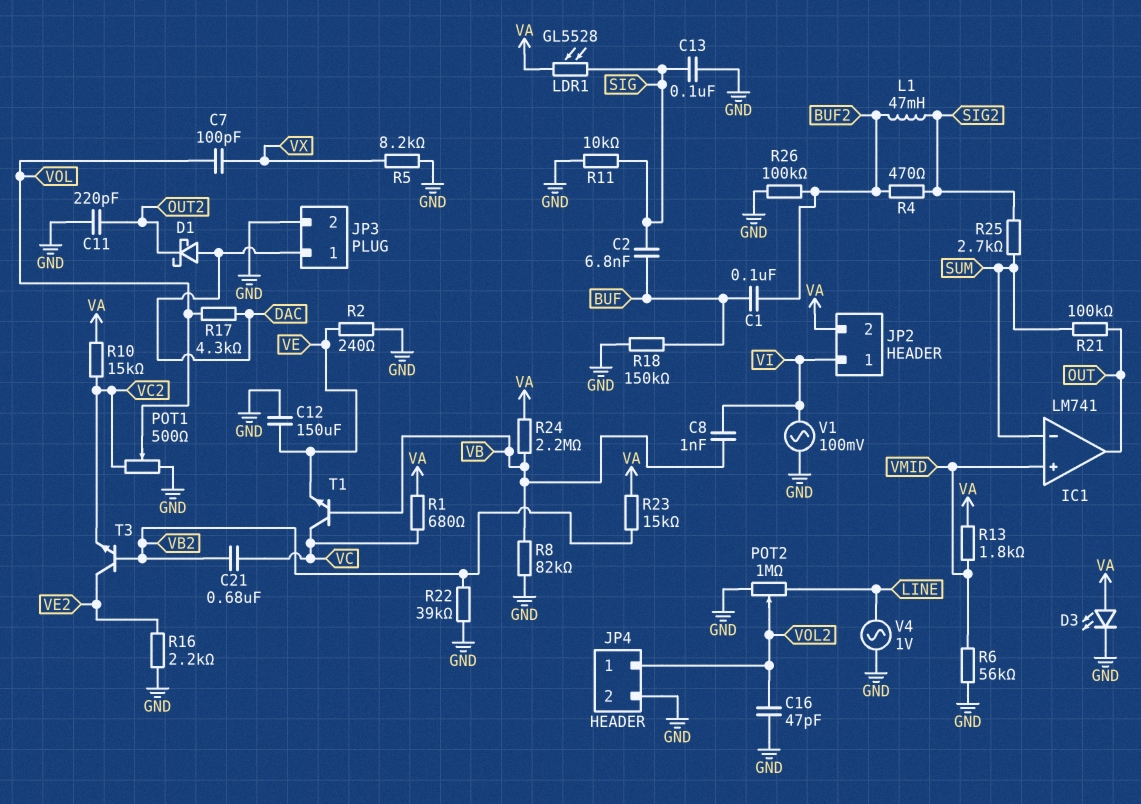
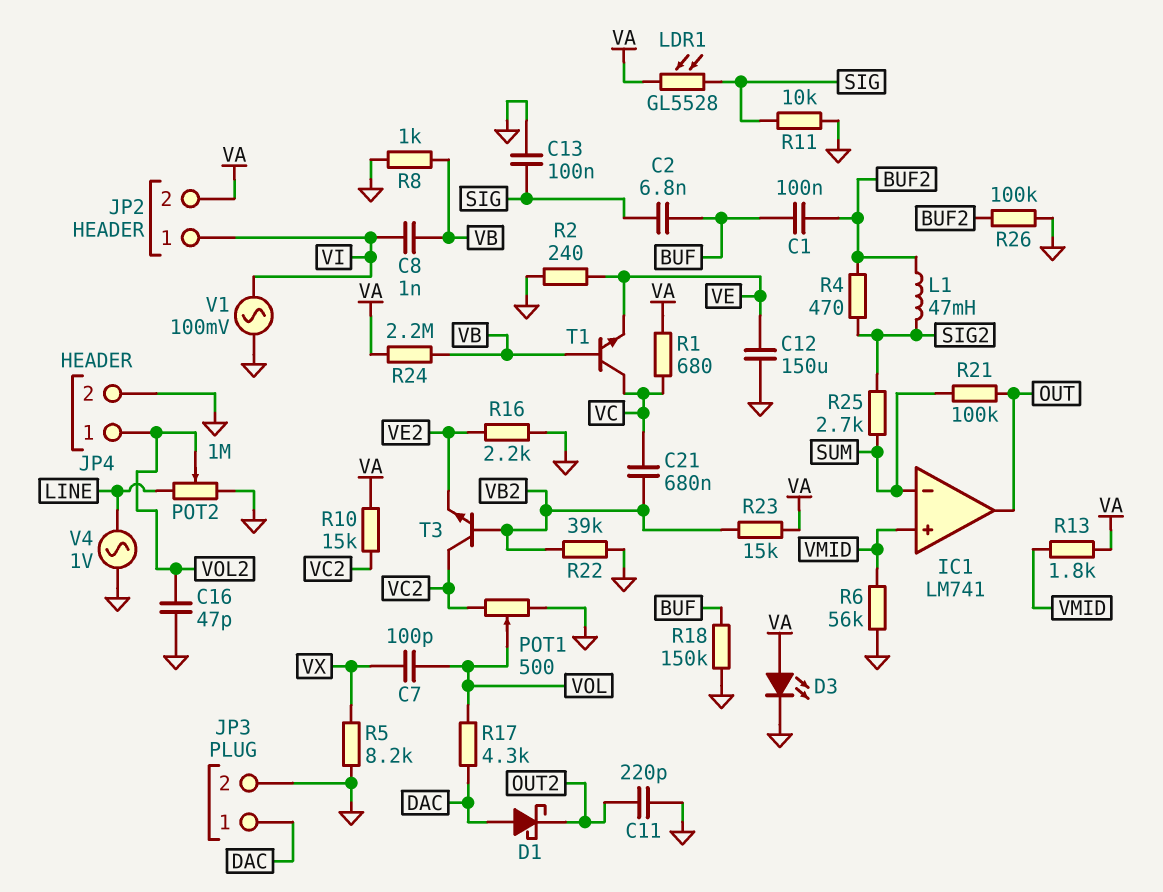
R8: 82k (GND, VB) -> 1k (GND, VB)
T3: NPN (B VB2, C VE2, E VC2) -> NPN (B VB2, C VC2, E VE2)

